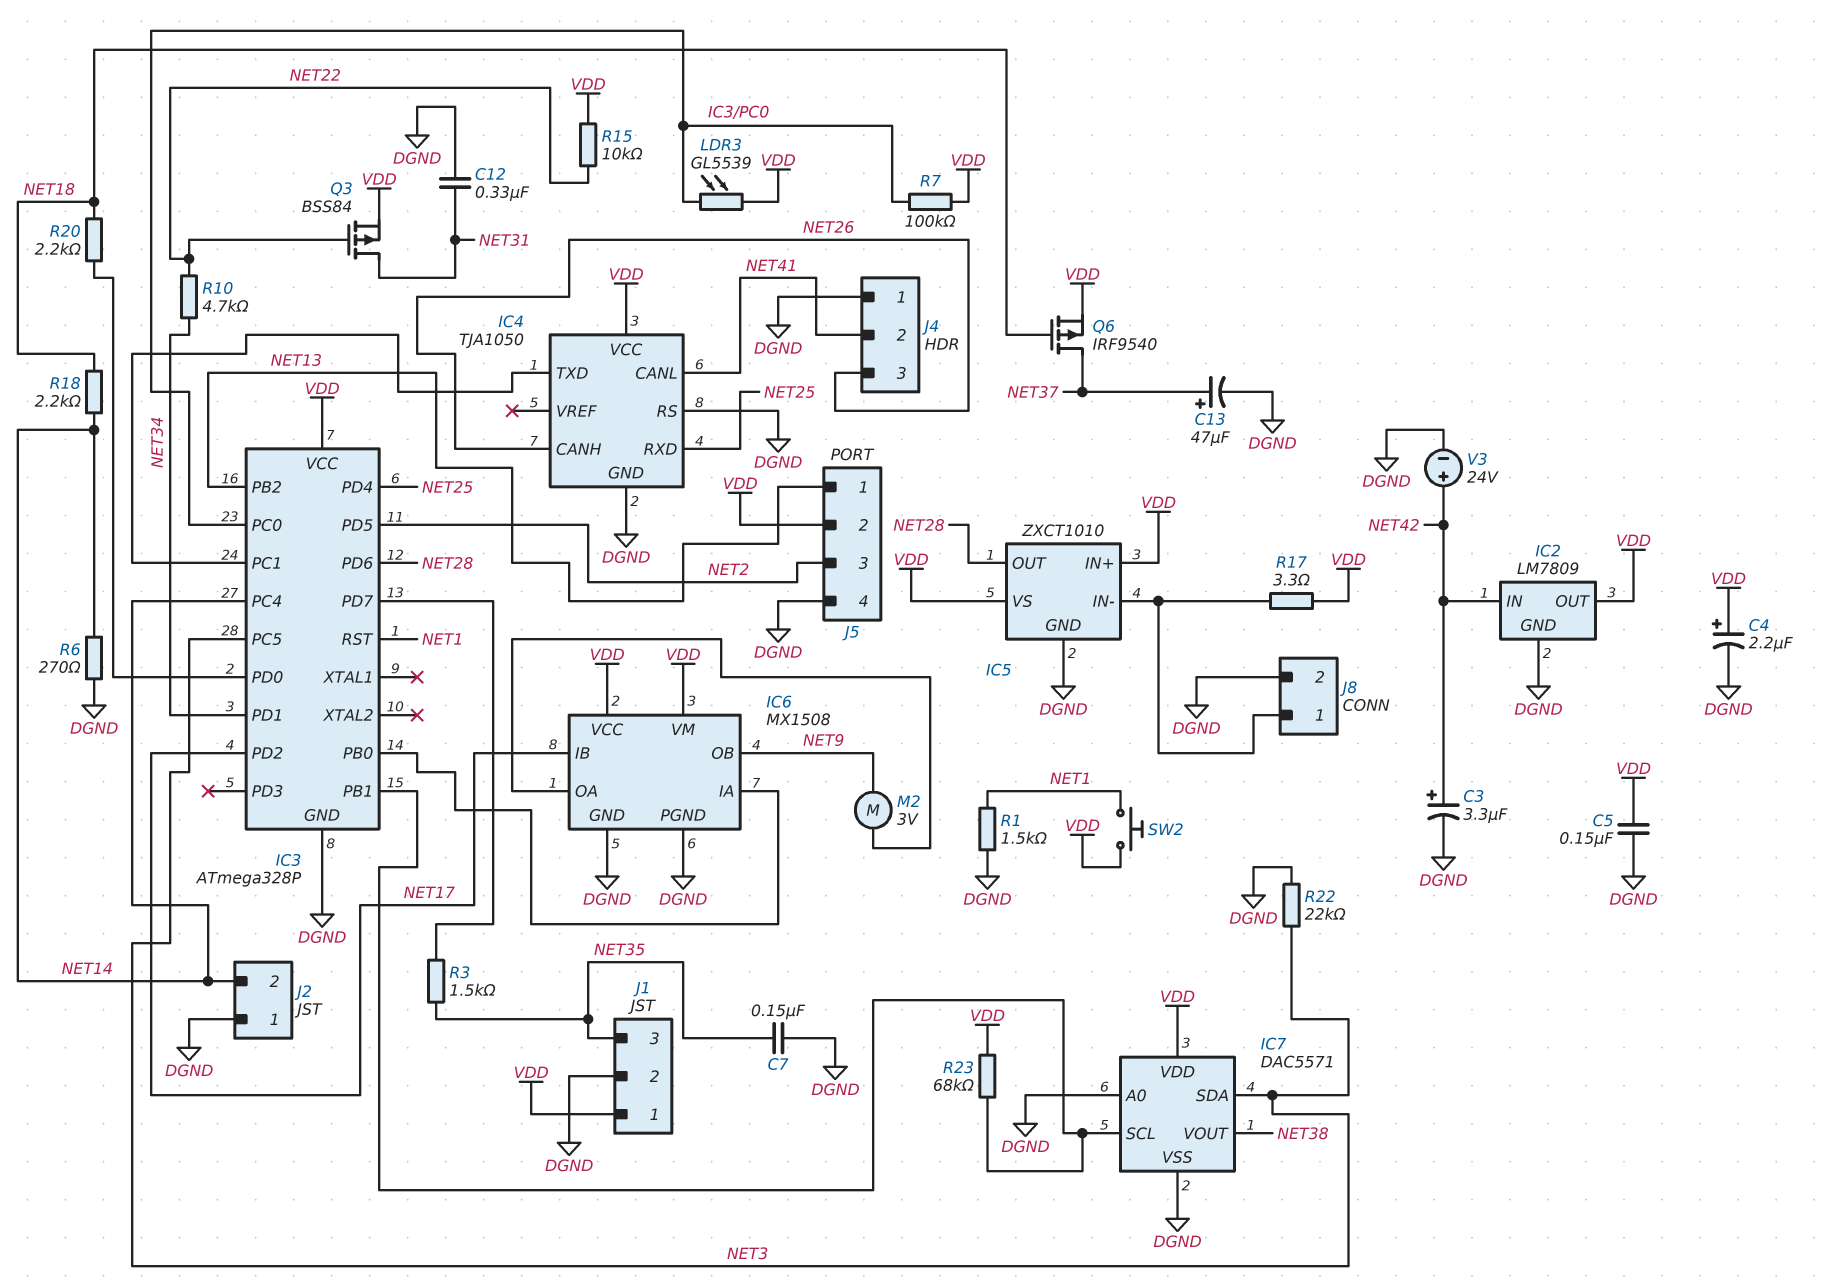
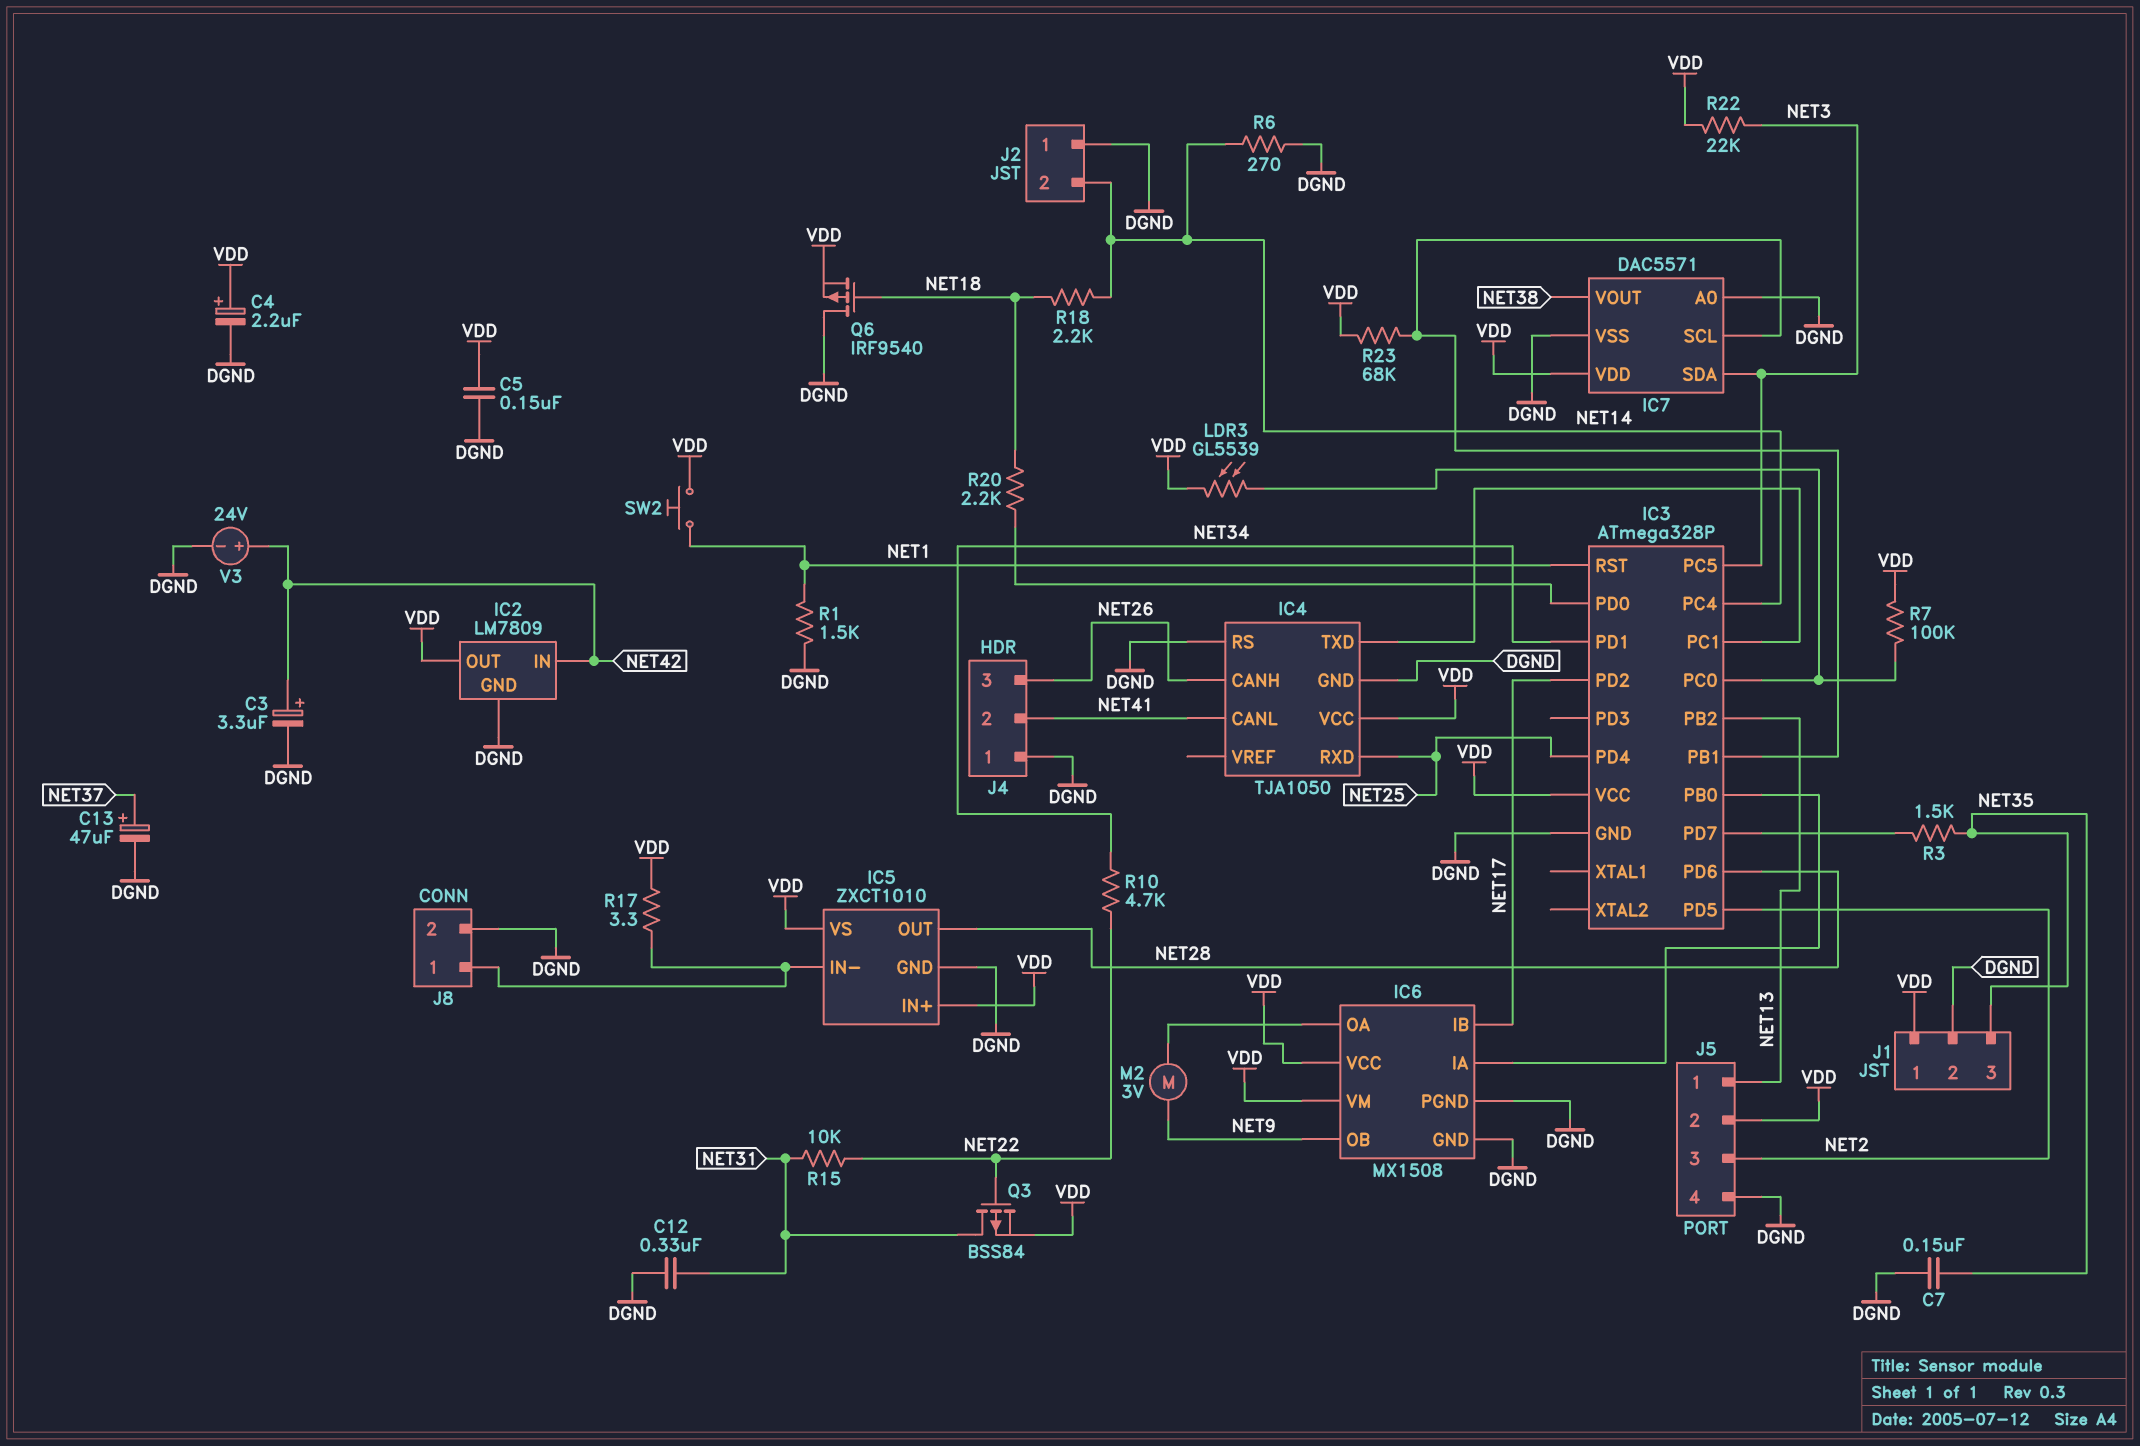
Q6: PMOS IRF9540 (G NET18, D NET37, S VDD) -> PMOS IRF9540 (G NET18, D DGND, S VDD)
R15: 10k (NET22, VDD) -> 10k (NET22, NET31)
R22: 22k (DGND, NET3) -> 22k (NET3, VDD)

